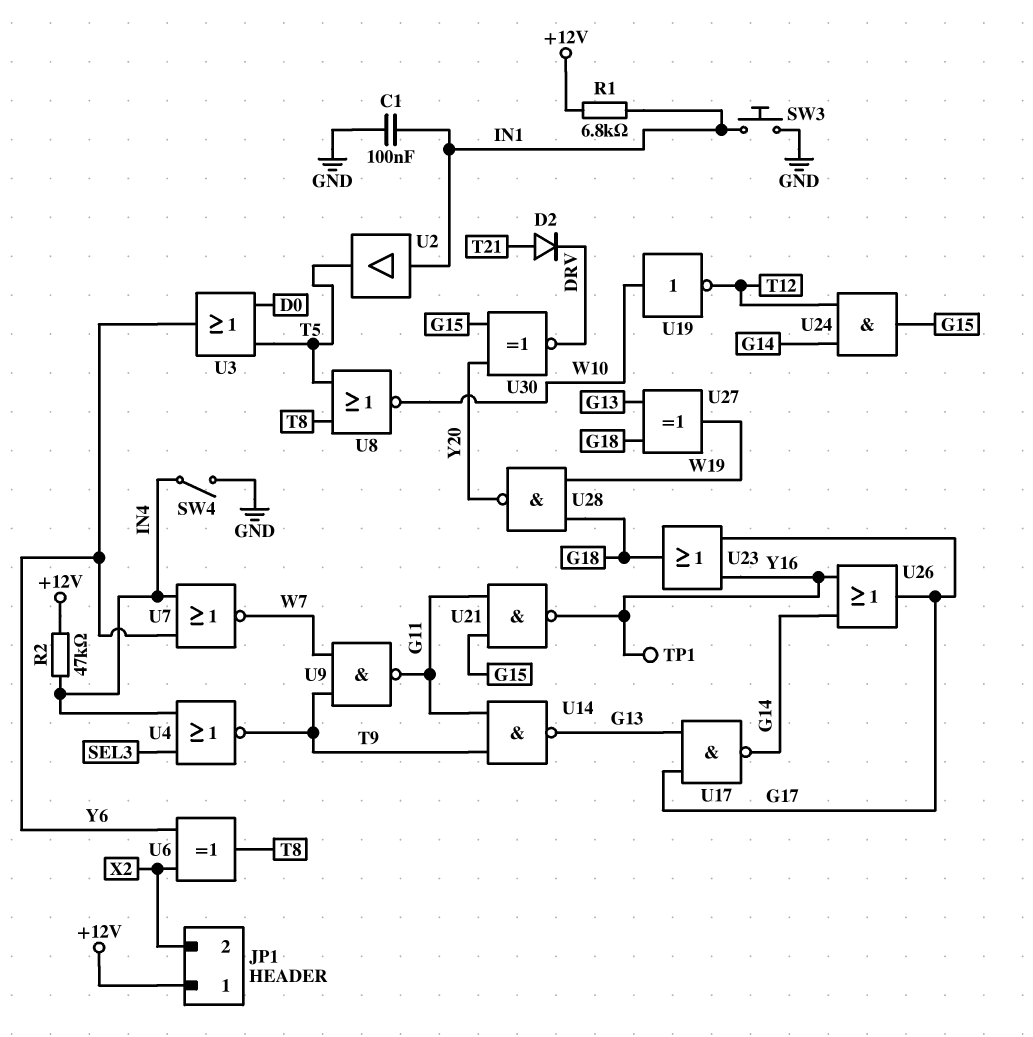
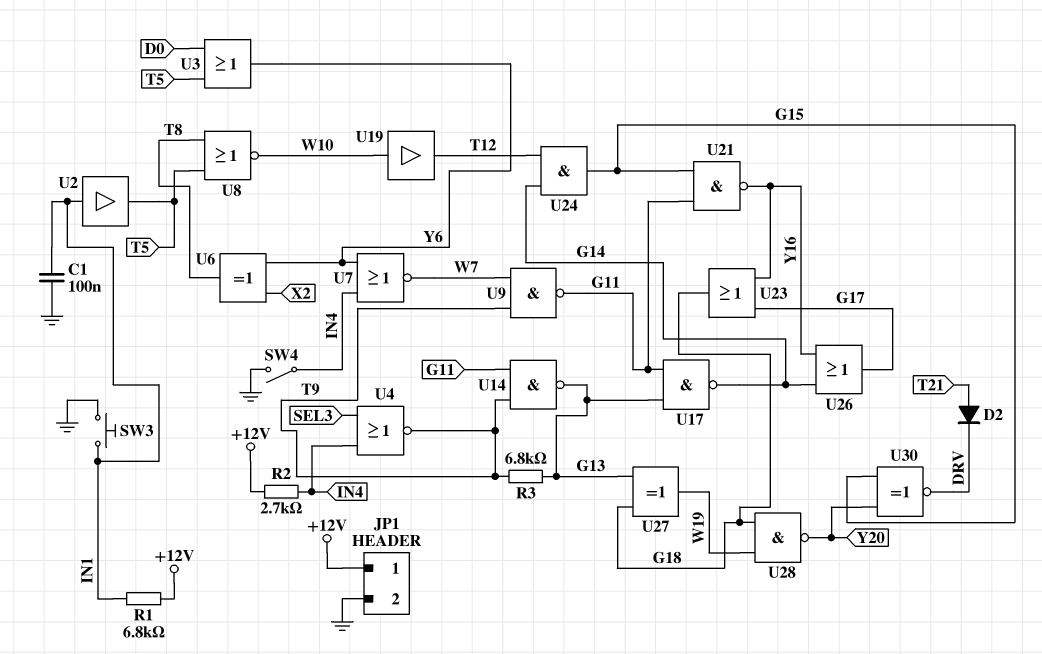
JP1 pin 2: X2 -> GND
R2: 47k (+12V, IN4) -> 2.7k (+12V, IN4)
R3: none -> 6.8k (G13, T9)
TP1: test point (Y16) -> none
U17: NAND (in G13, in G17, out G14) -> NAND (in G11, in G13, out G14)
U19: NOT (in W10, out T12) -> buffer (in W10, out T12)

